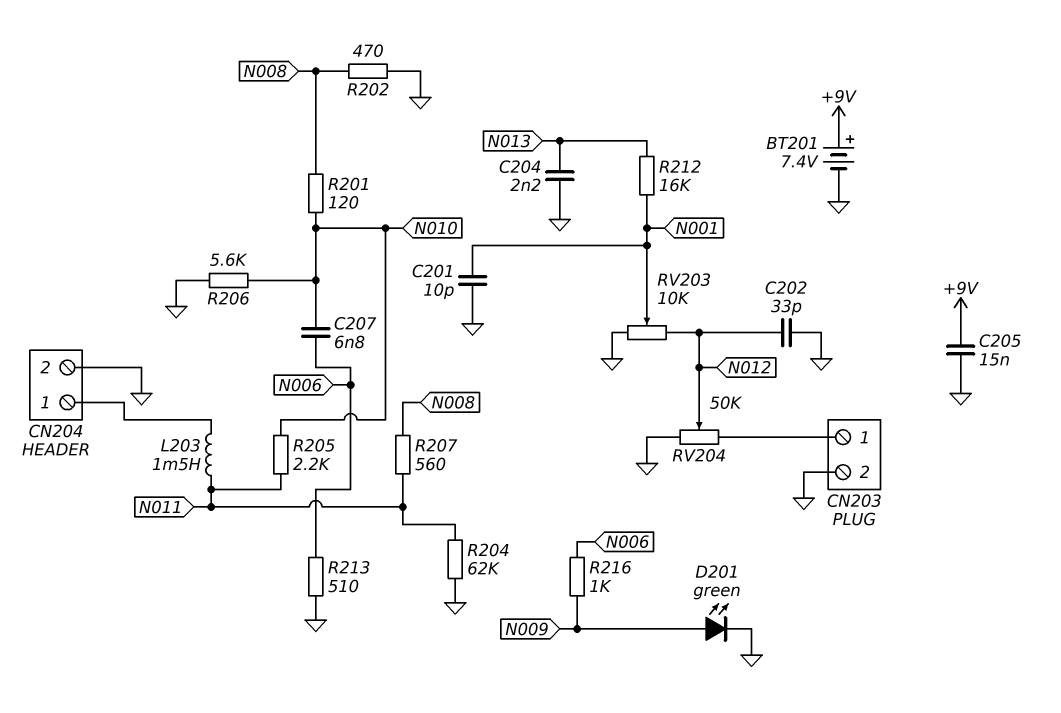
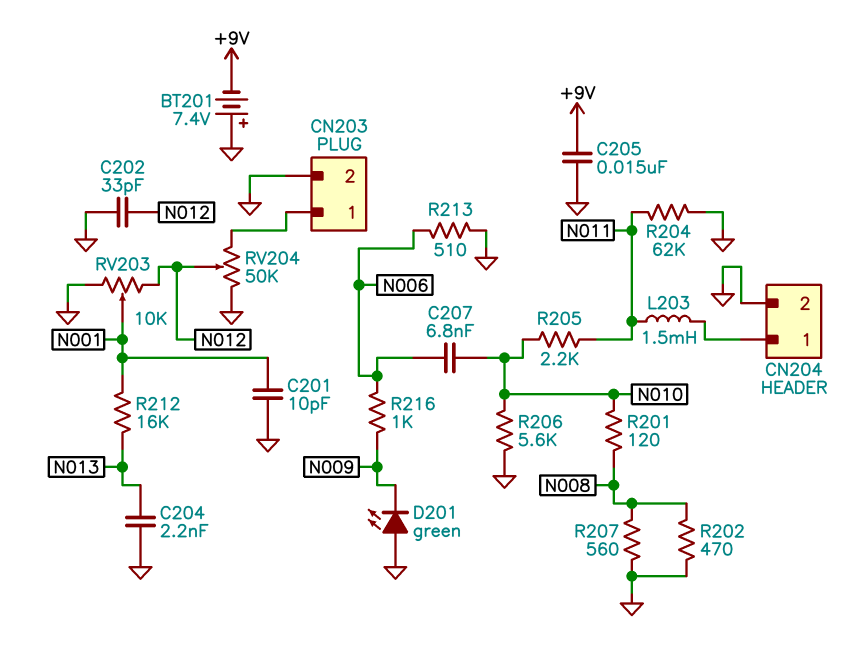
BT201: 7.4V (plus +9V, minus GND) -> 7.4V (plus GND, minus +9V)
D201: LED green (A N009, K GND) -> LED green (A GND, K N009)
R207: 560 (N008, N011) -> 560 (GND, N008)

